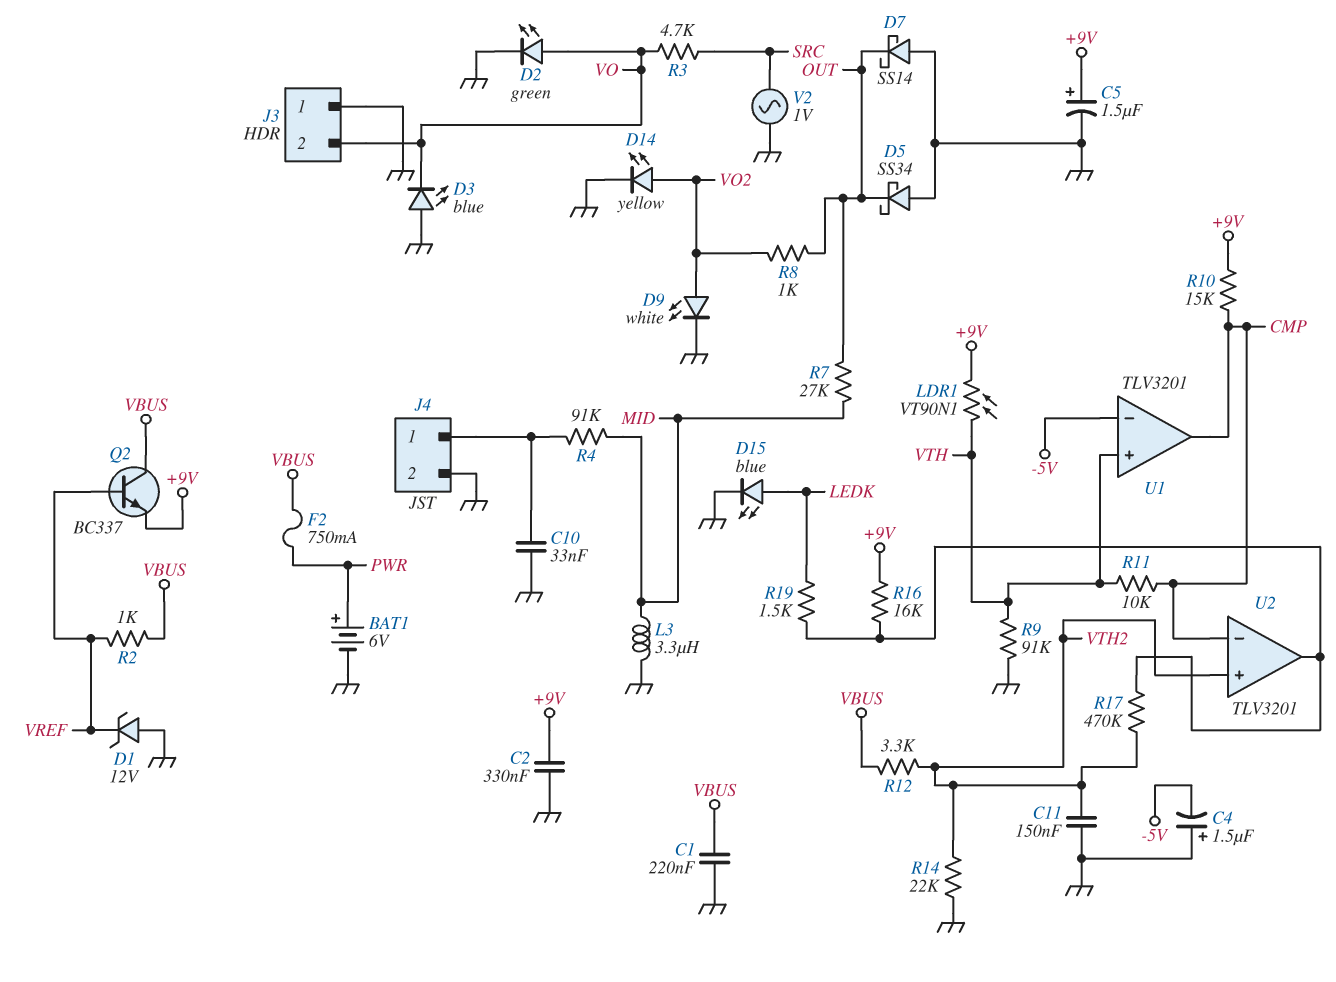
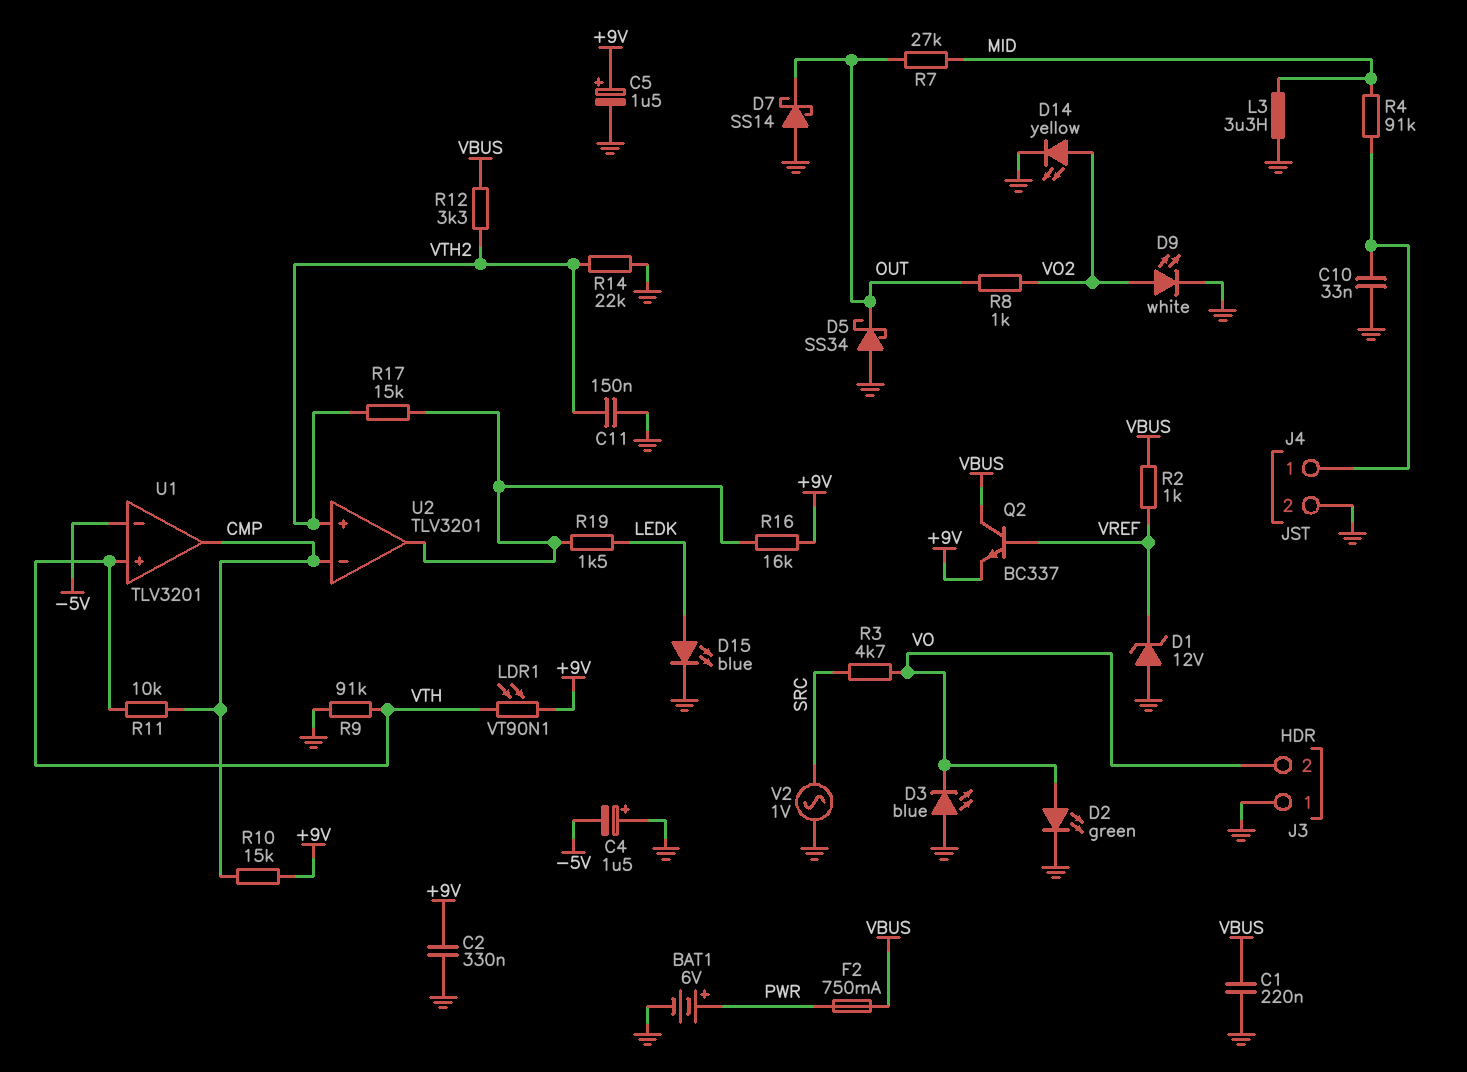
R17: 470k (U2/out, VTH2) -> 15k (U2/out, VTH2)

